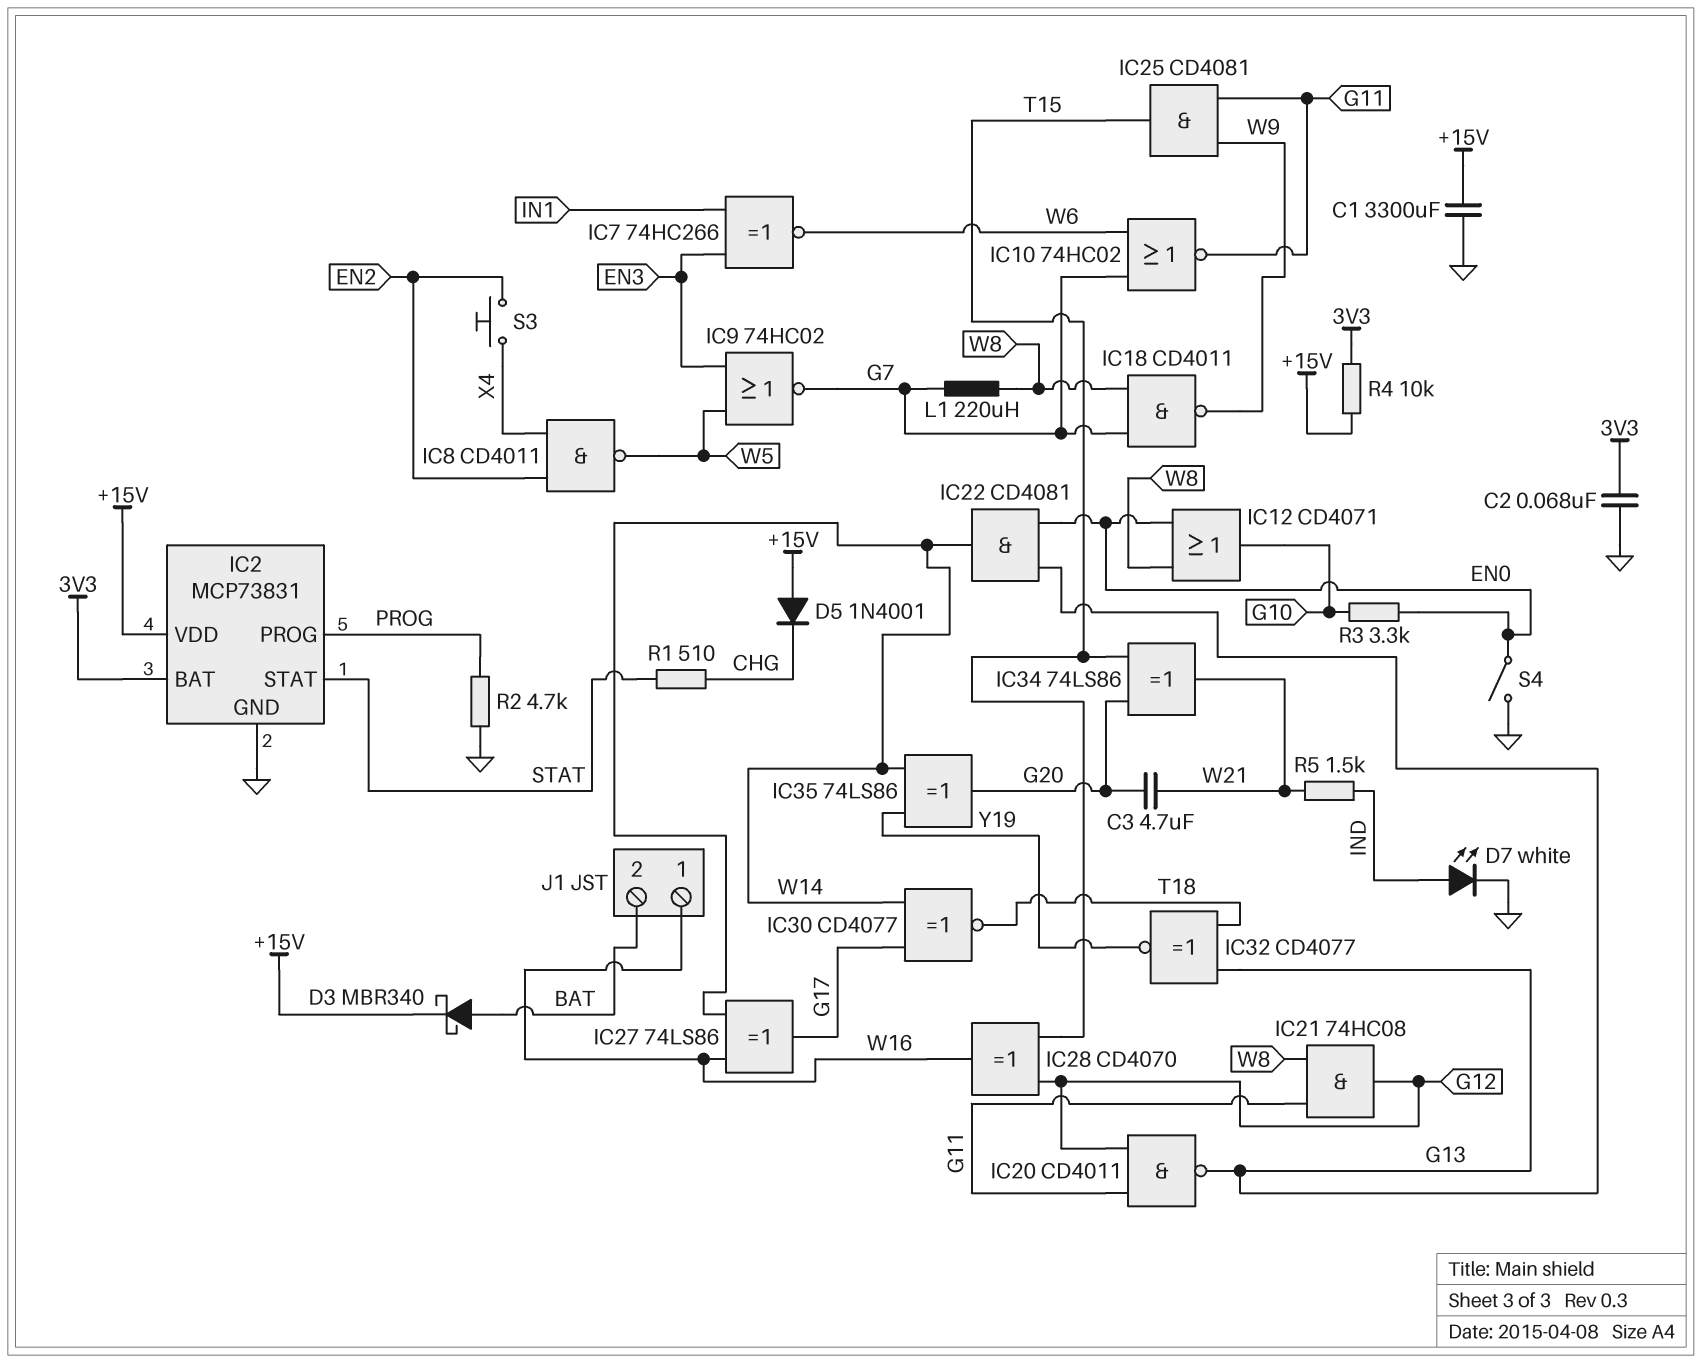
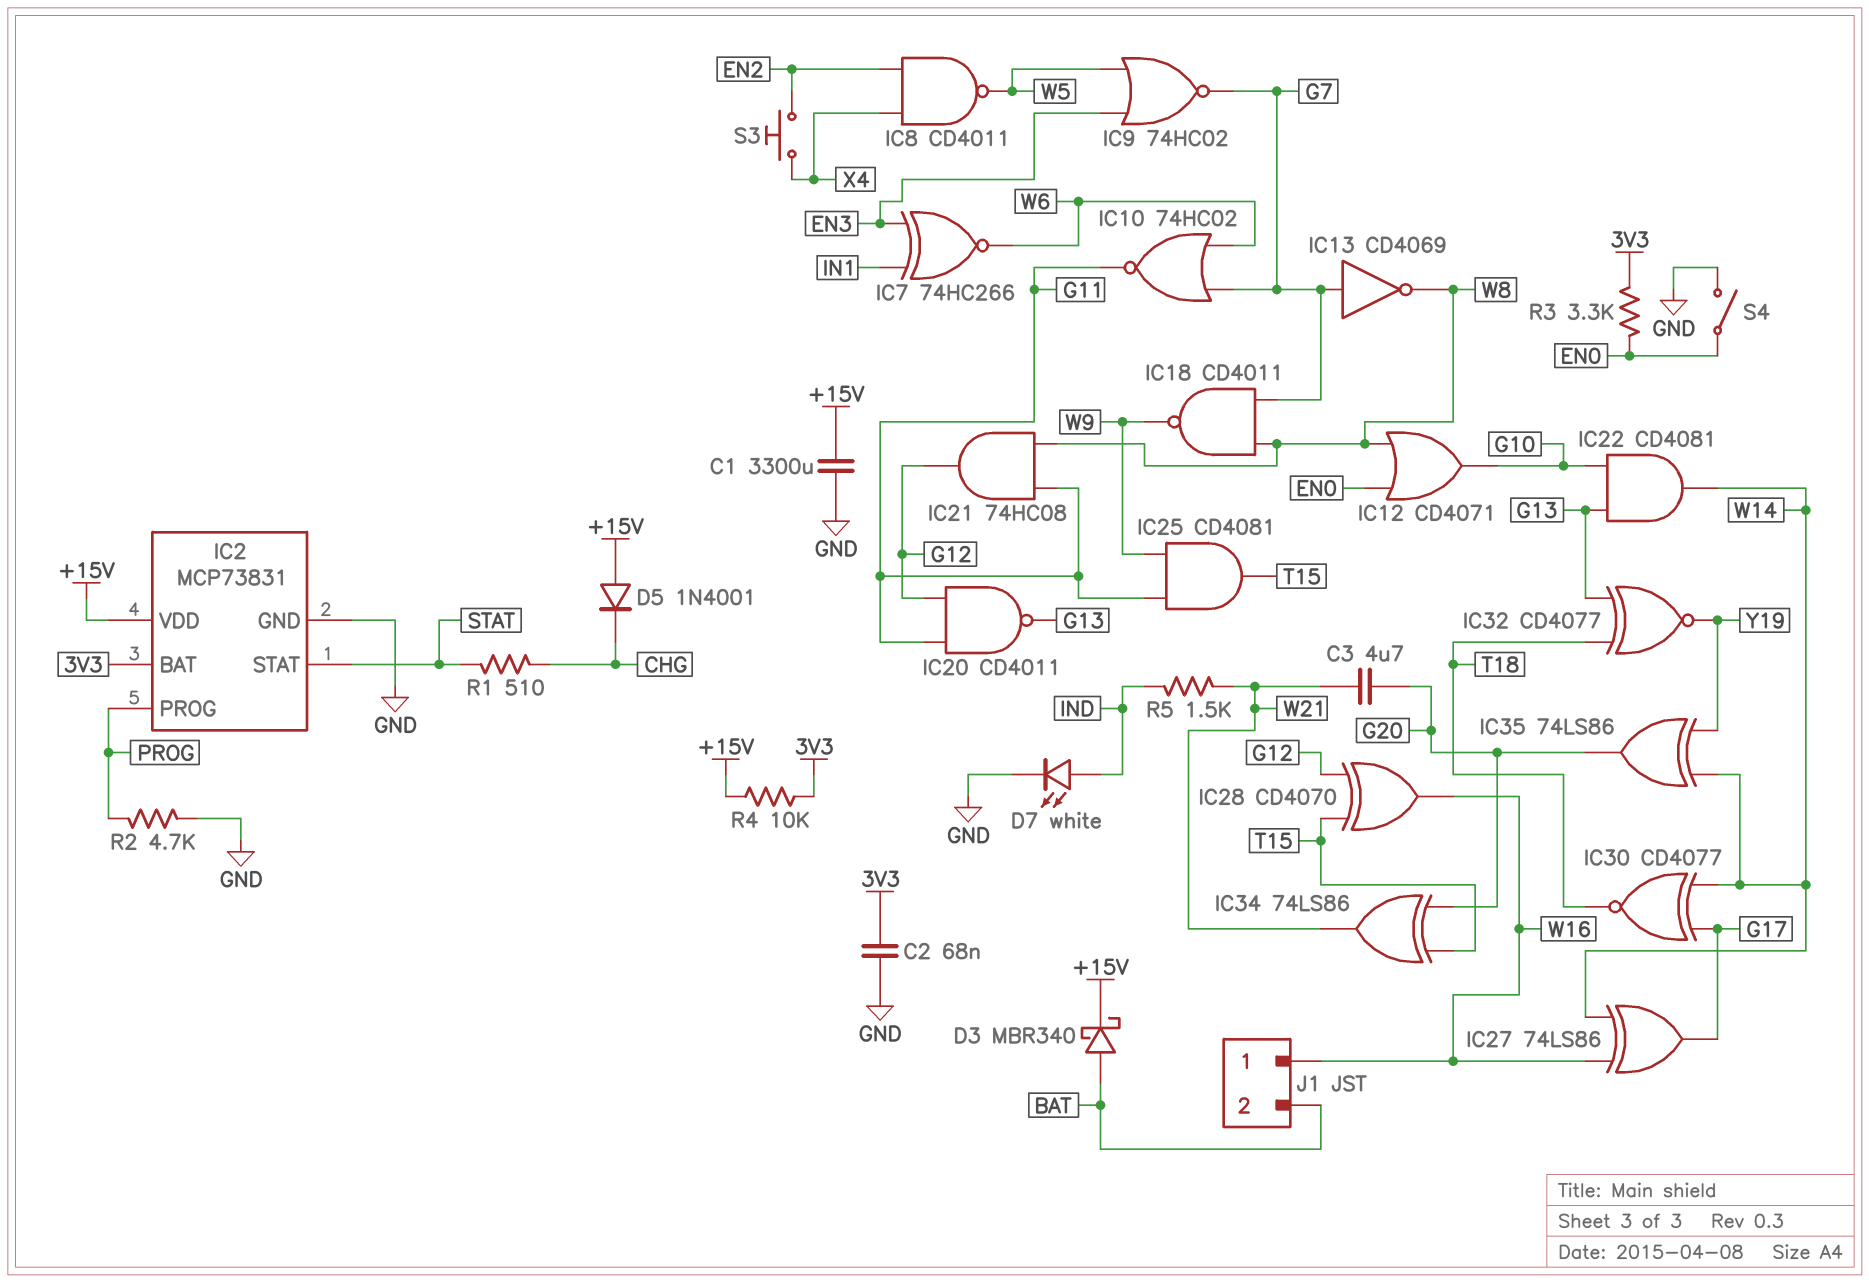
IC13: none -> NOT CD4069 (in G7, out W8)
IC22: AND CD4081 (in EN0, in G13, out W14) -> AND CD4081 (in G10, in G13, out W14)
L1: 220uH (G7, W8) -> none
R3: 3.3k (EN0, G10) -> 3.3k (3V3, EN0)

